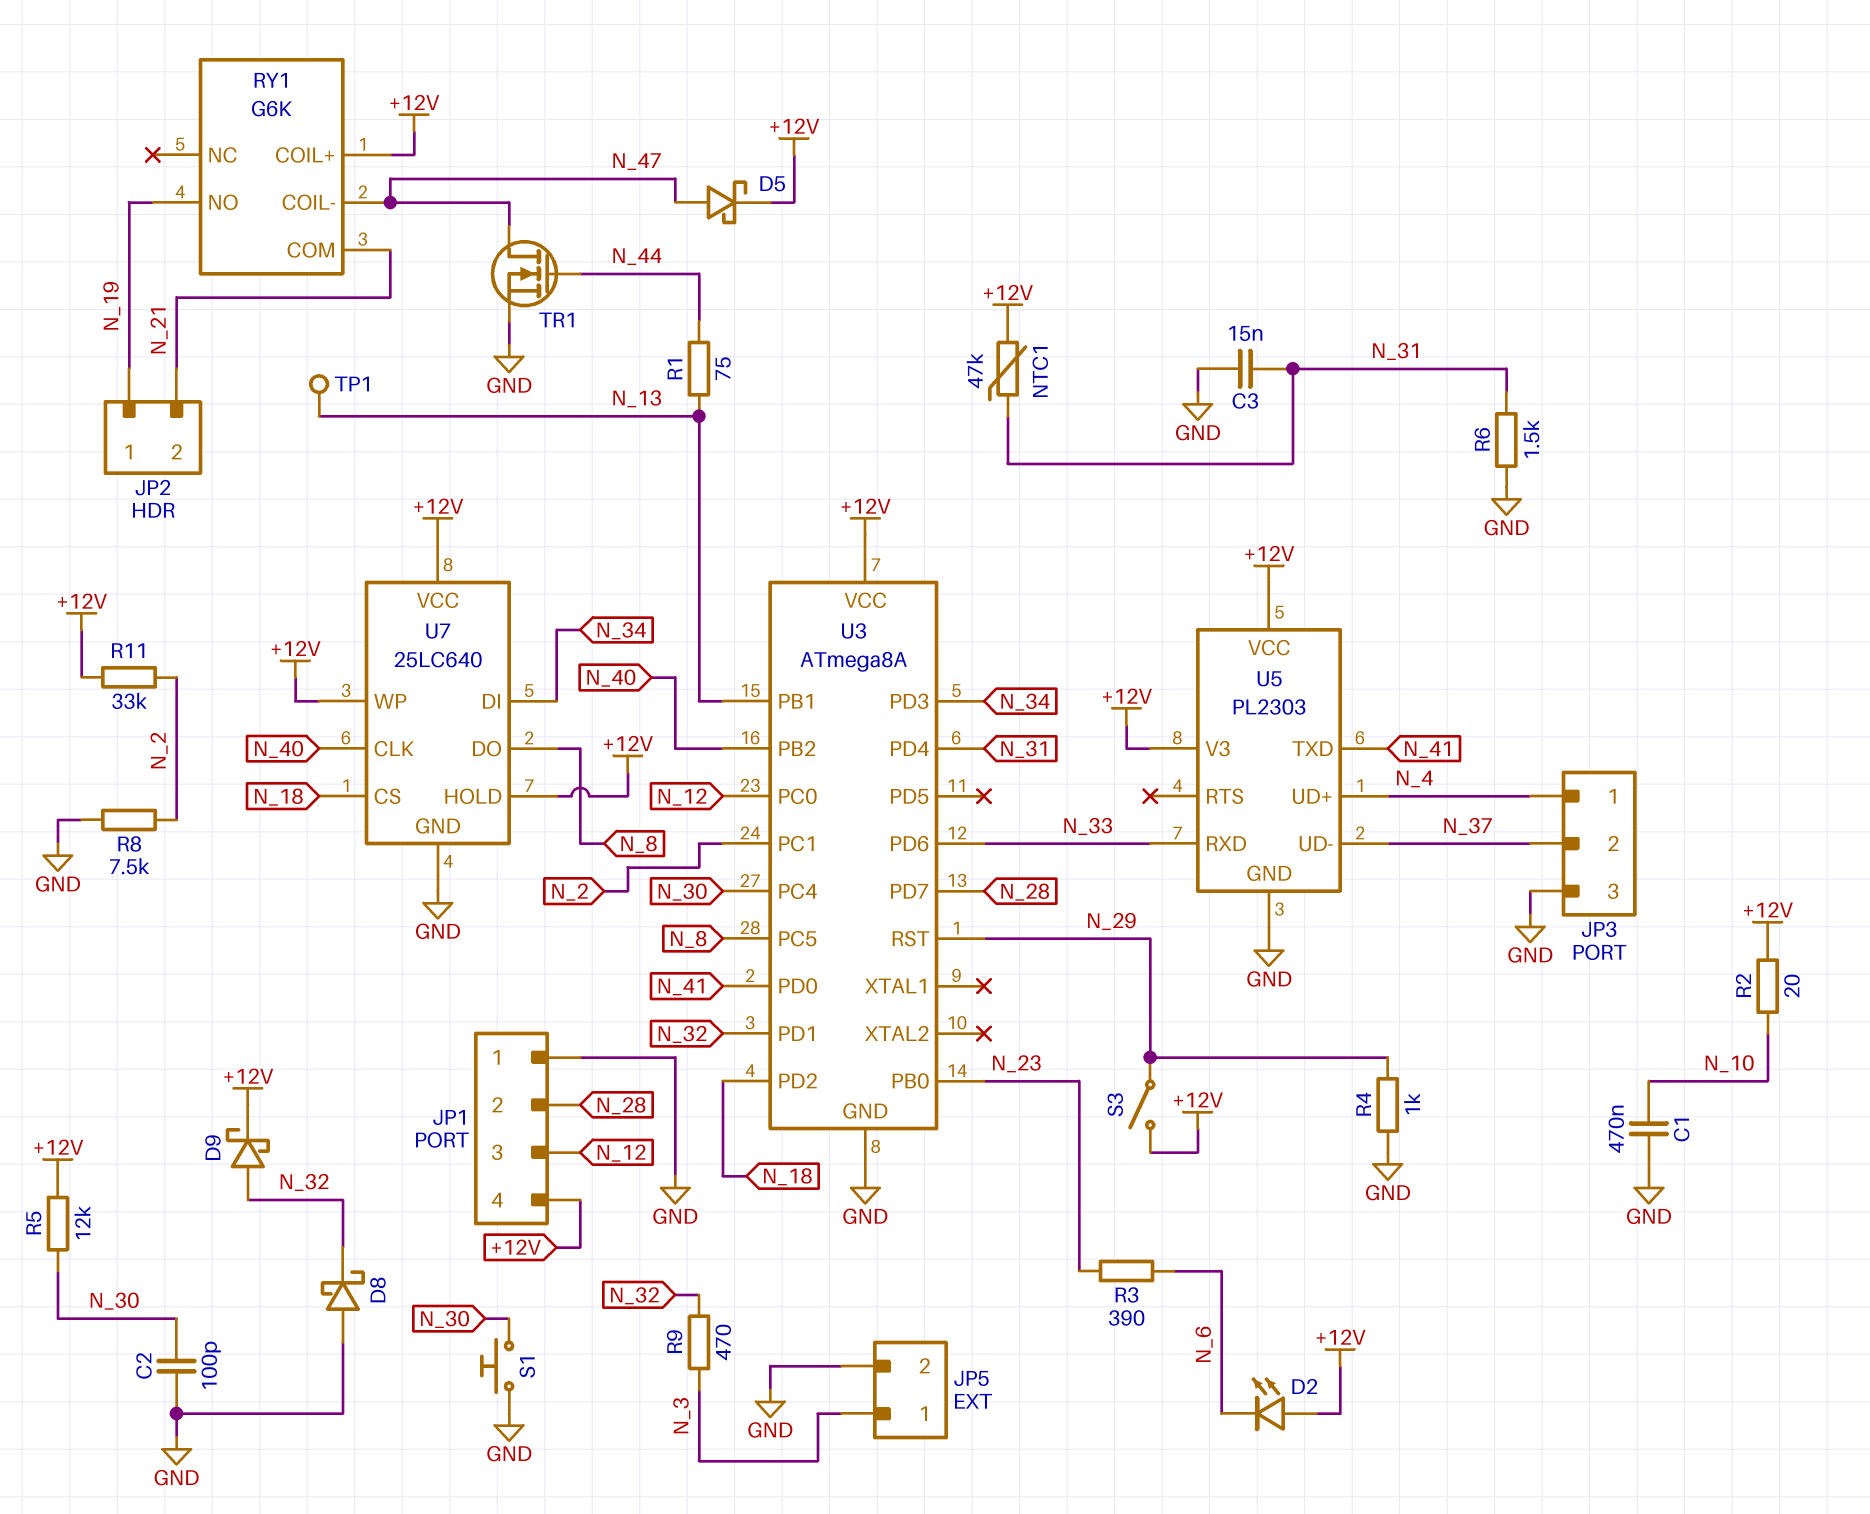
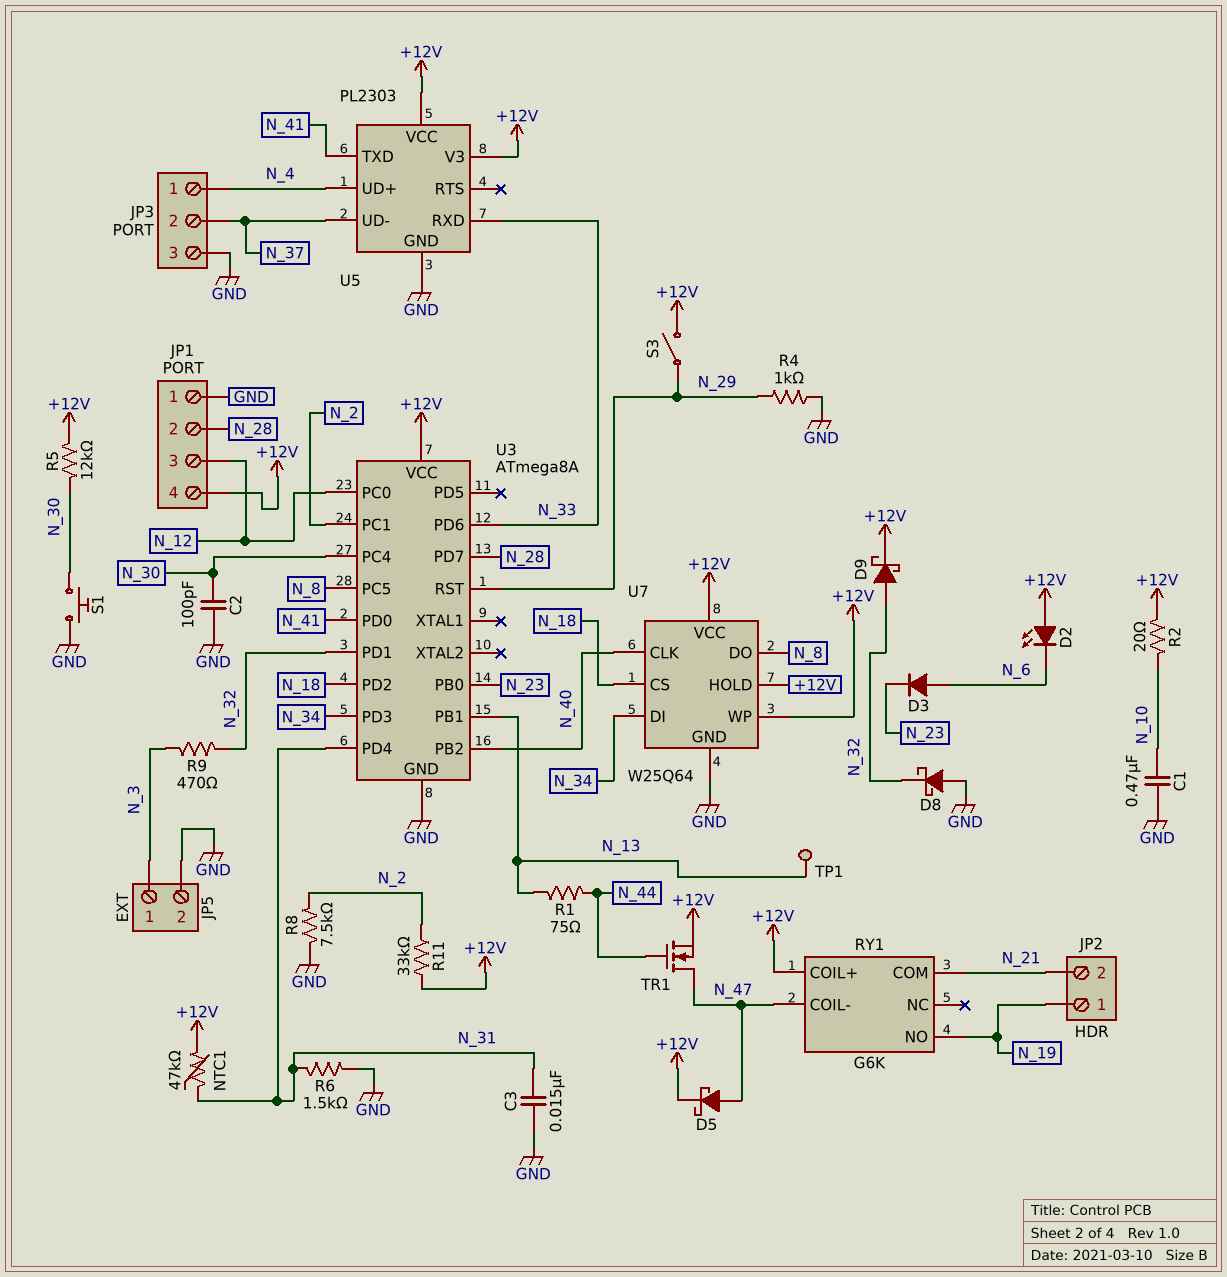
D3: none -> diode (A N_6, K N_23)
R3: 390 (N_6, N_23) -> none
TR1: NMOS (G N_44, D N_47, S GND) -> NMOS (G N_44, D N_47, S +12V)
U7: 25LC640 -> W25Q64

